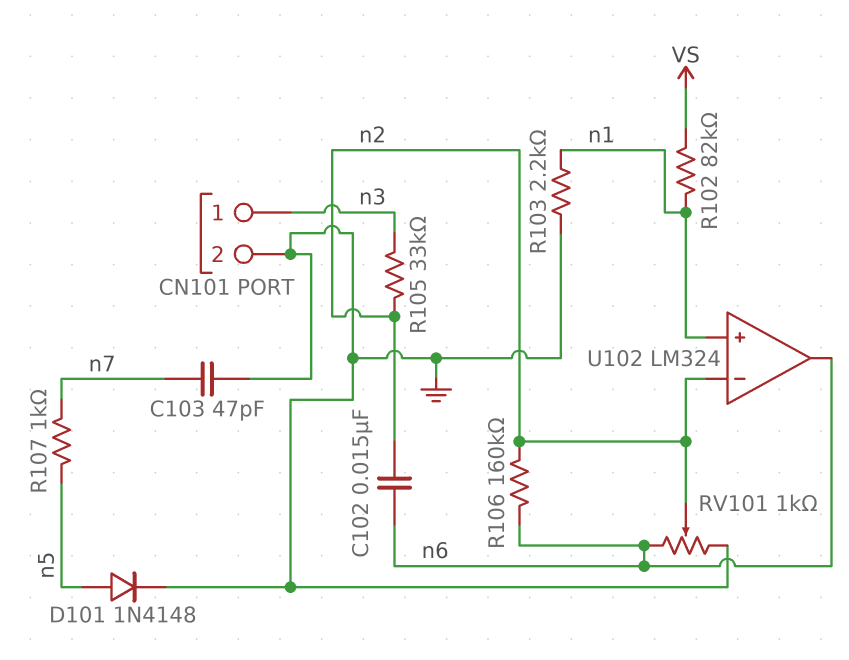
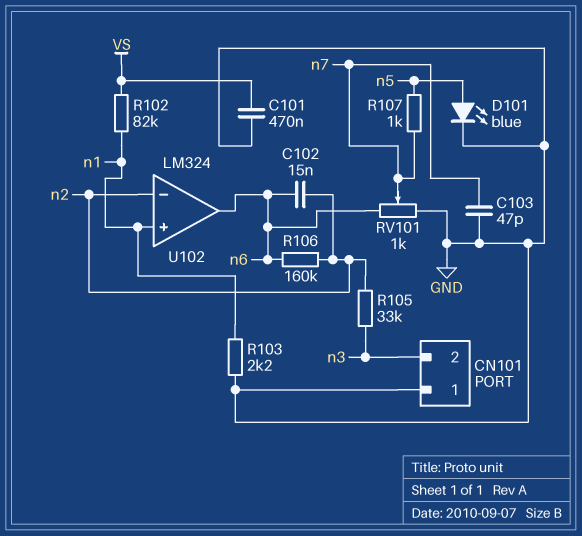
C101: none -> 470nF (GND, VS)
CN101 pin 1: n3 -> GND
CN101 pin 2: GND -> n3
D101: diode 1N4148 (A n5, K GND) -> LED blue (A n5, K GND)
RV101: 1k (GND, n6, wiper n2) -> 1k (GND, n6, wiper n7)

